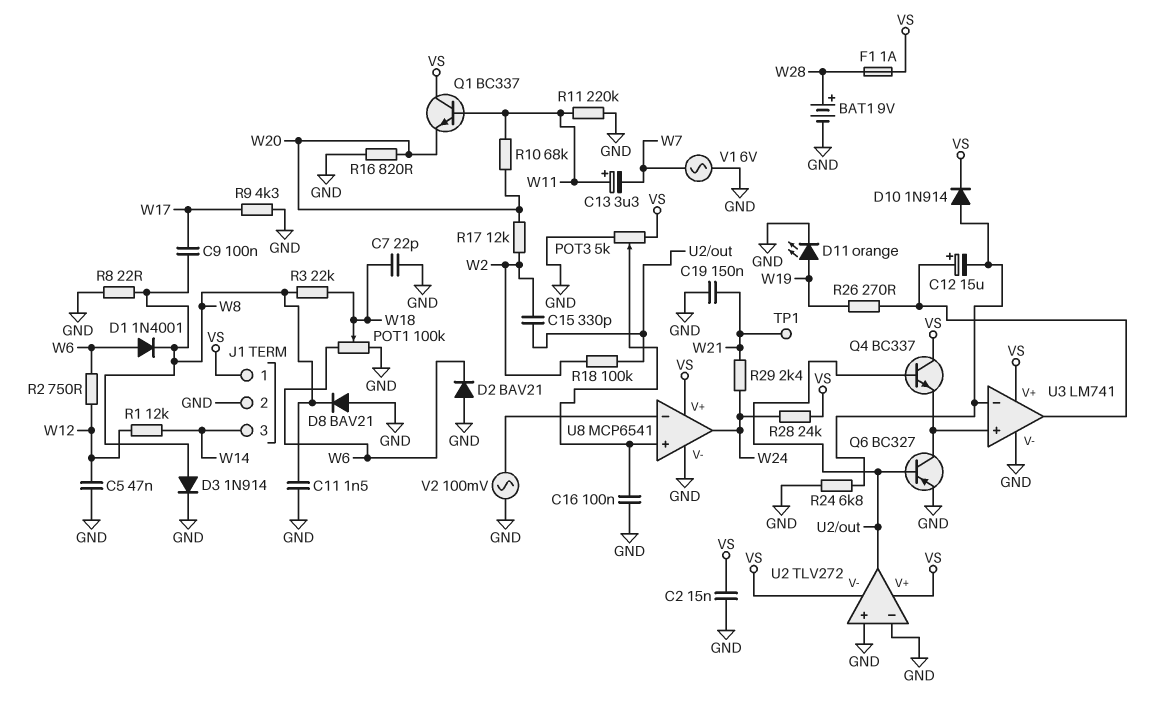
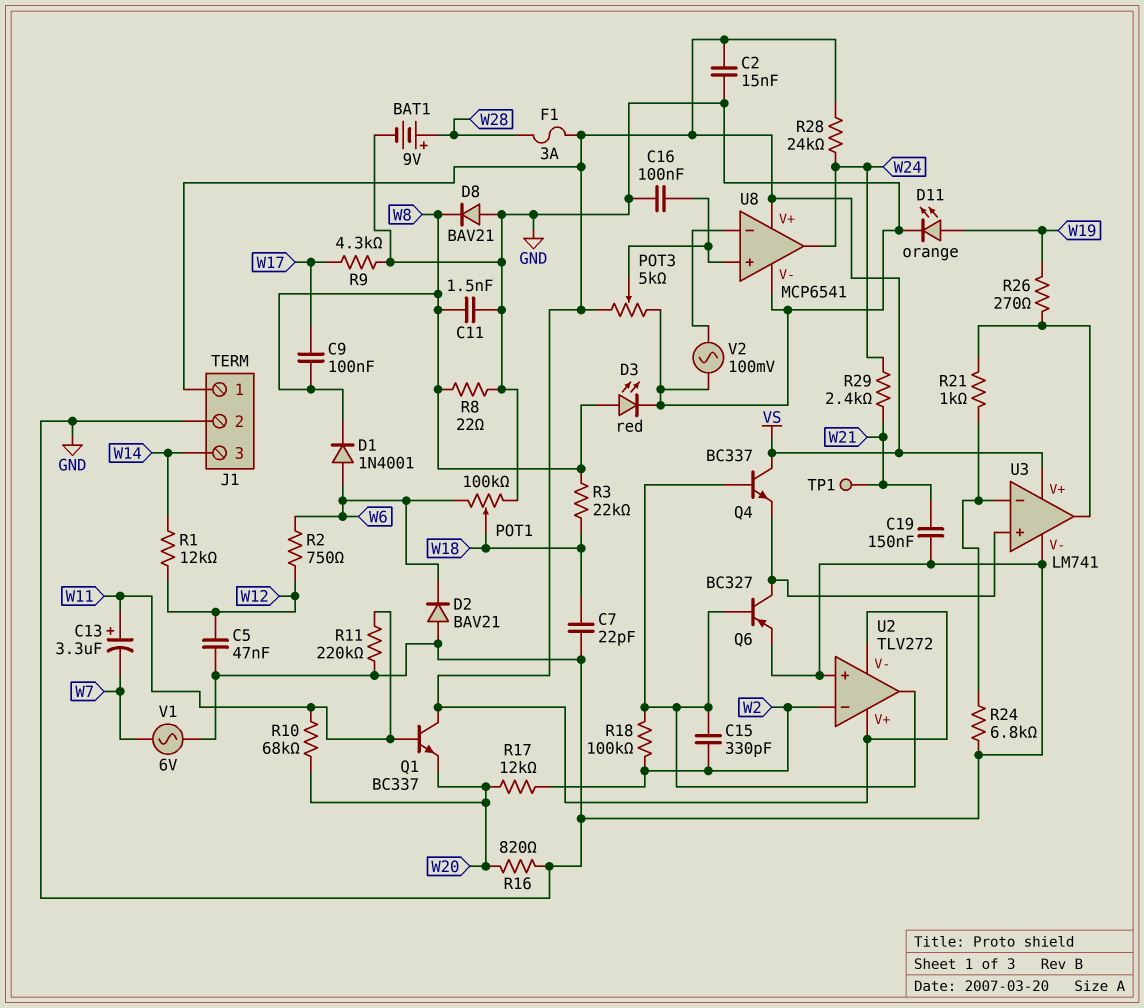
C12: 15uF (plus U3/out, minus U3/in-) -> none
D3: diode 1N914 (A W8, K GND) -> LED red (A W8, K GND)
D10: diode 1N914 (A U3/in-, K VS) -> none
F1: 1A (VS, W28) -> 3A (VS, W28)
R21: none -> 1k (U3/in-, U3/out)
U2 pin in-: GND -> W2

